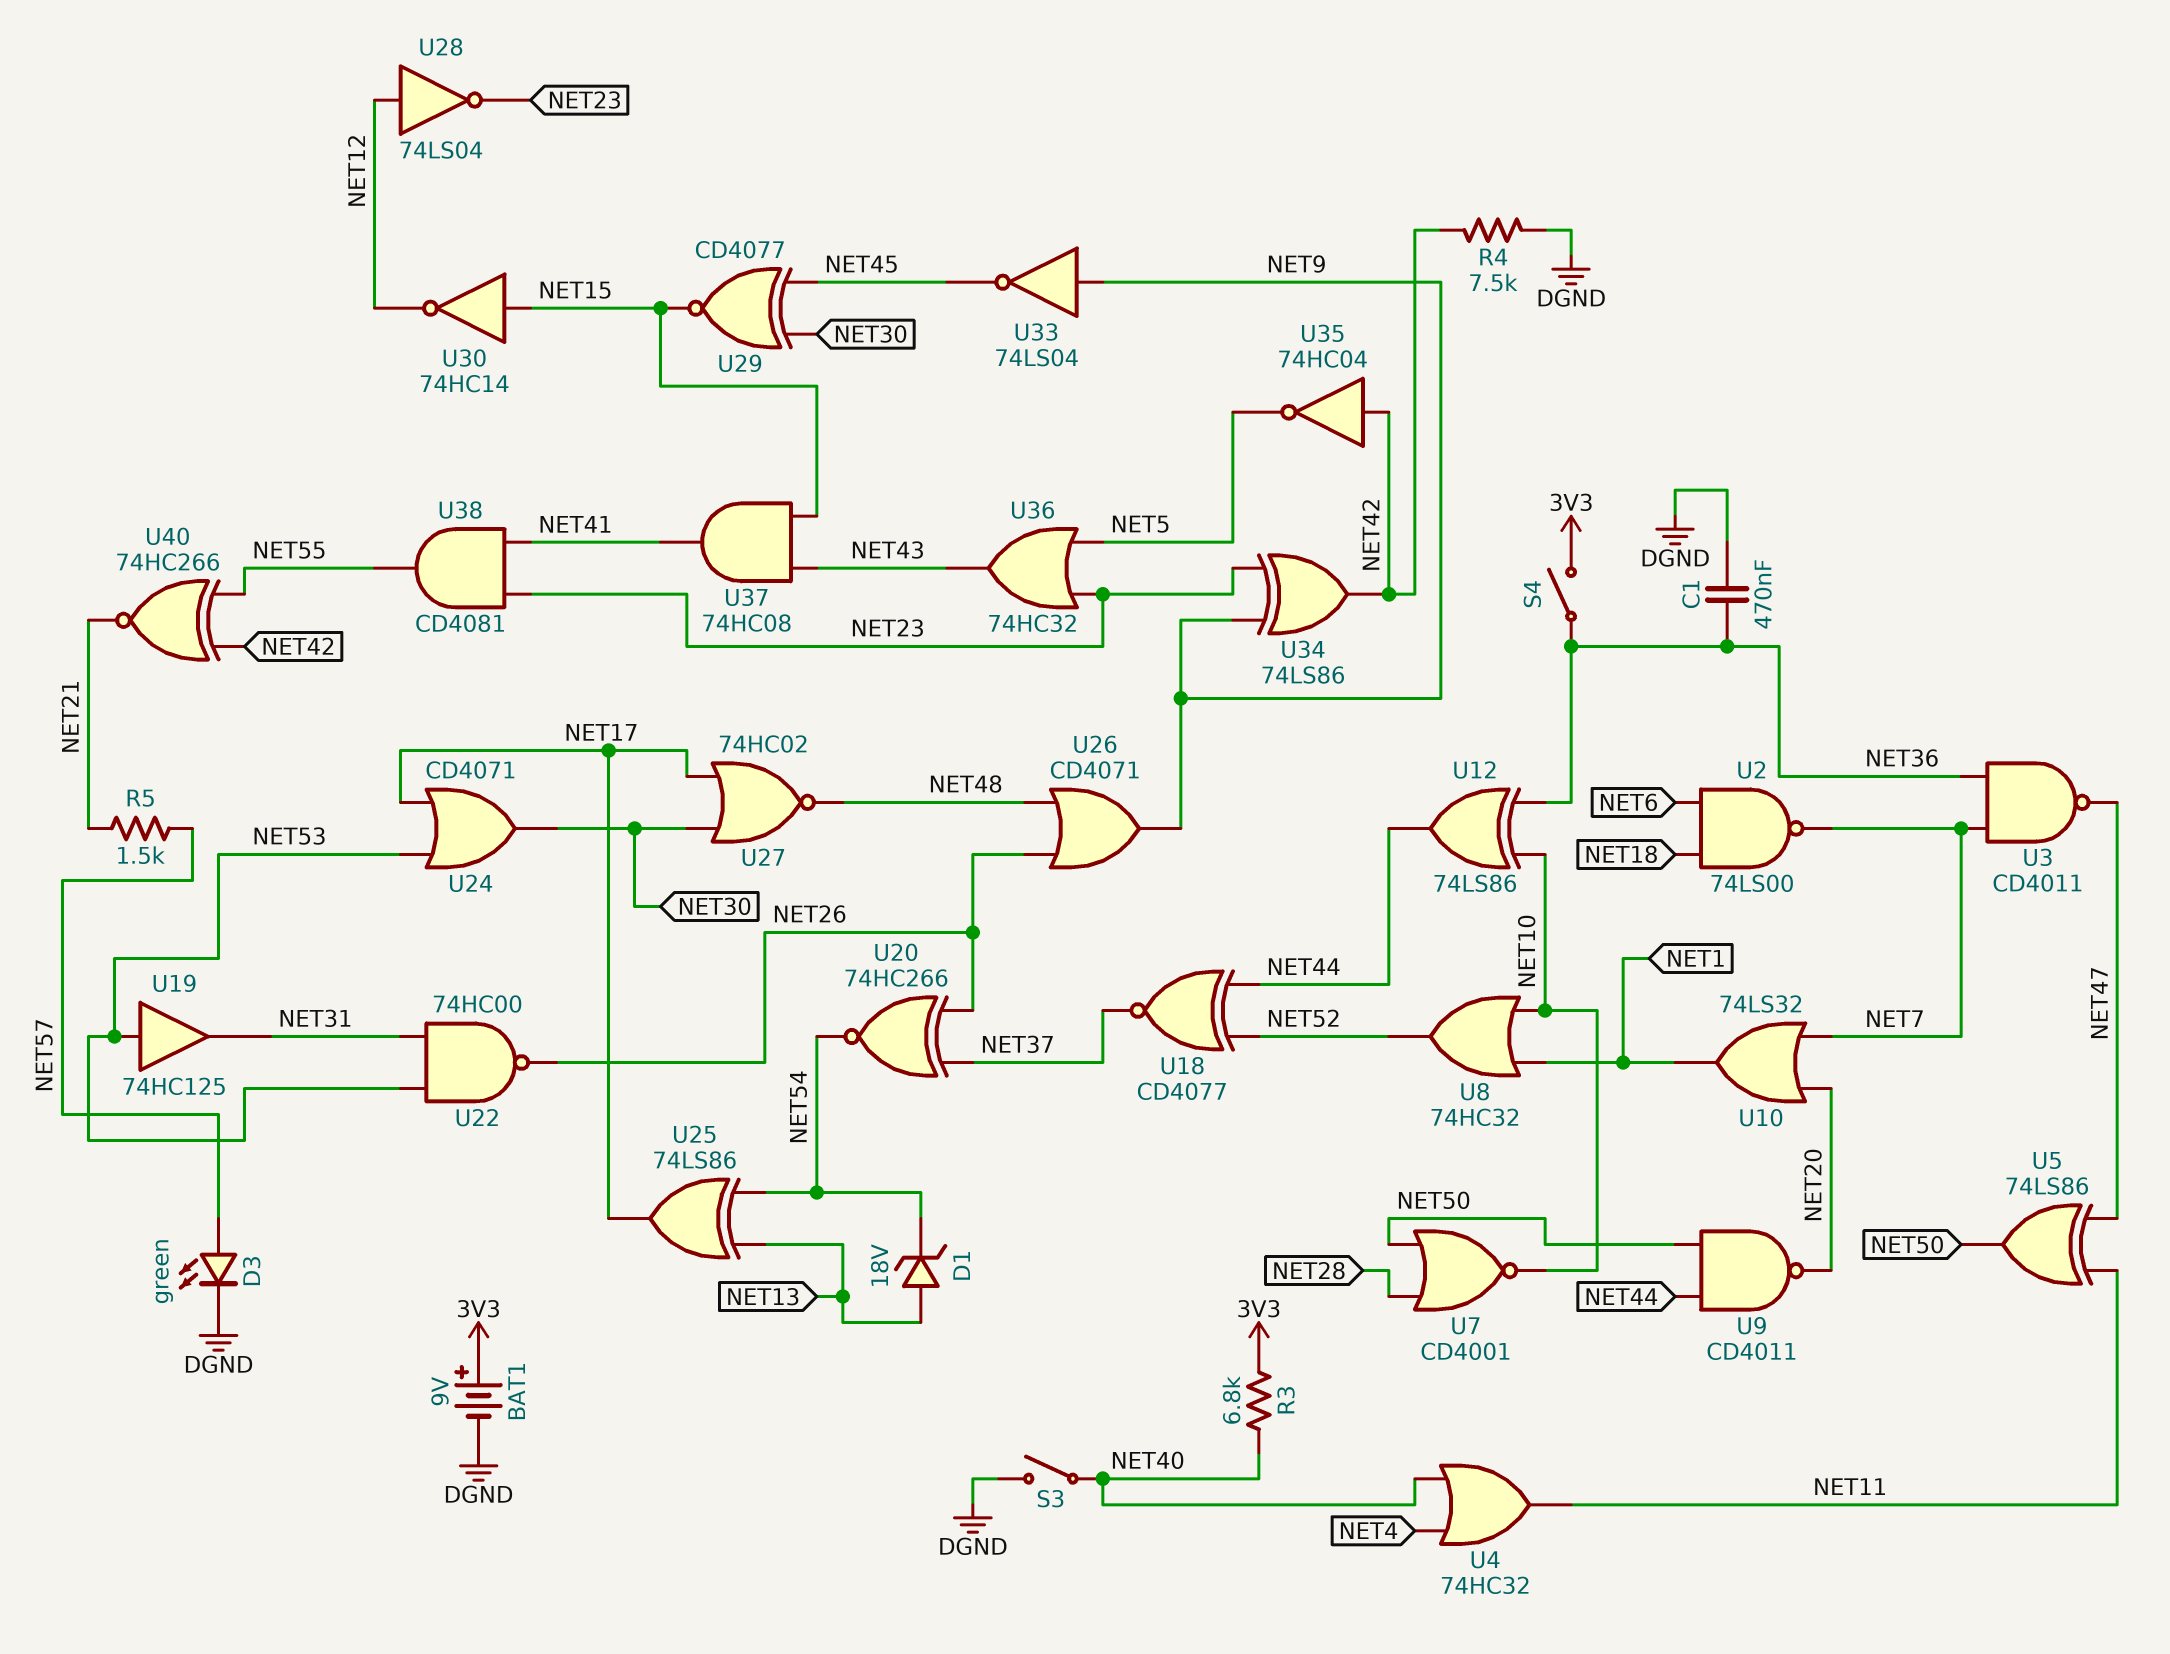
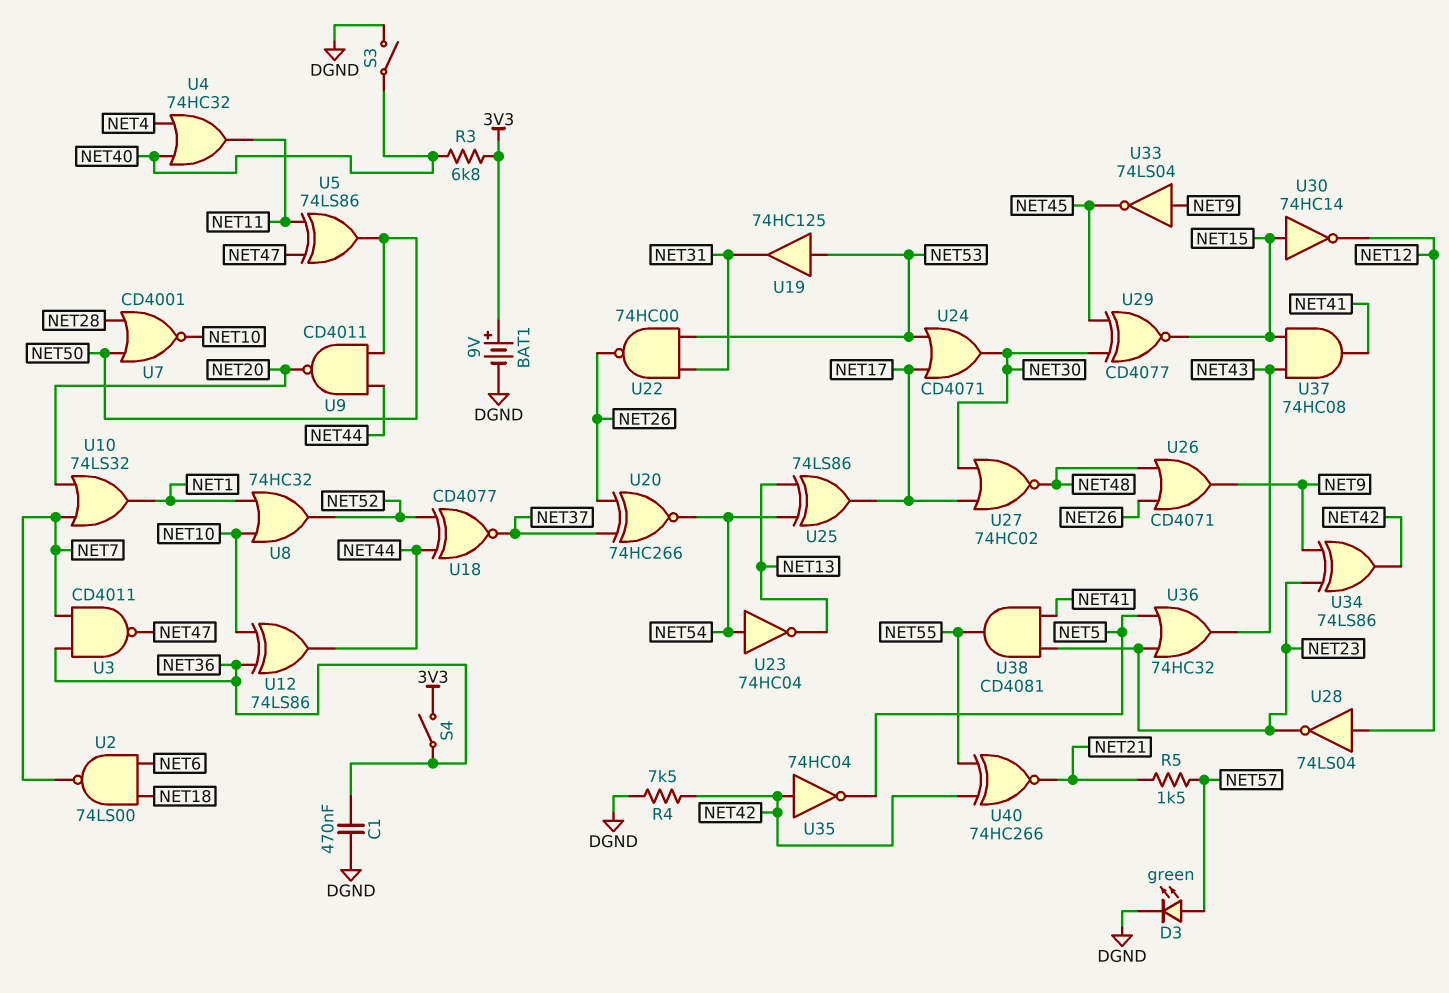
D1: zener 18V (A NET13, K NET54) -> none
U23: none -> NOT 74HC04 (in NET54, out NET13)

